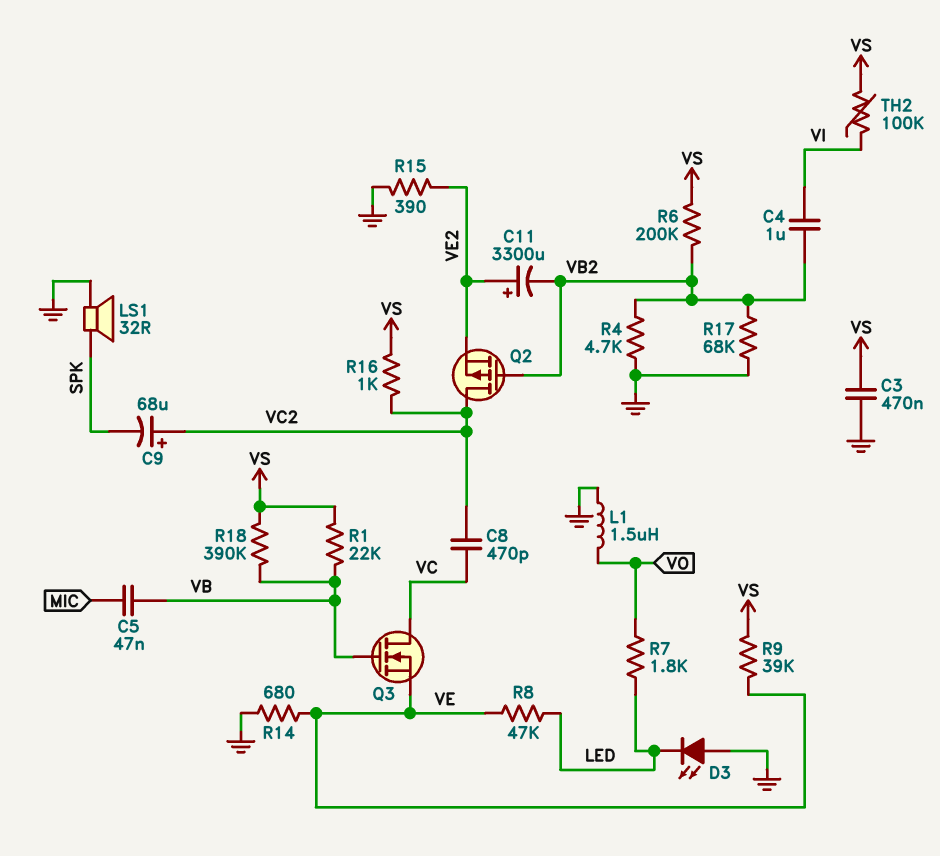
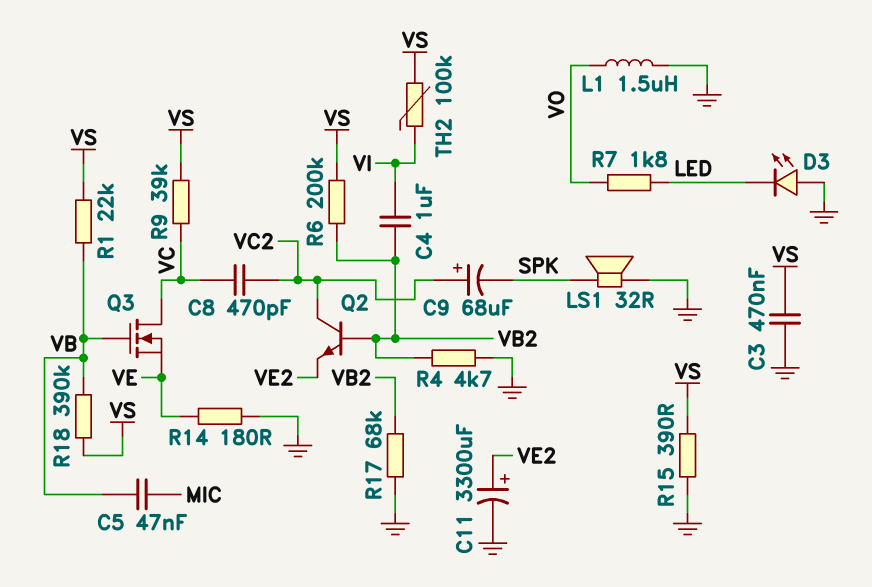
C11: 3300uF (plus VE2, minus VB2) -> 3300uF (plus VE2, minus GND)
Q2: PMOS (G VB2, D VC2, S VE2) -> NPN (B VB2, C VC2, E VE2)
R8: 47k (LED, VE) -> none
R9: 39k (VE, VS) -> 39k (VC, VS)
R14: 680 (GND, VE) -> 180 (GND, VE)
R15: 390 (GND, VE2) -> 390 (GND, VS)
R16: 1k (VC2, VS) -> none

